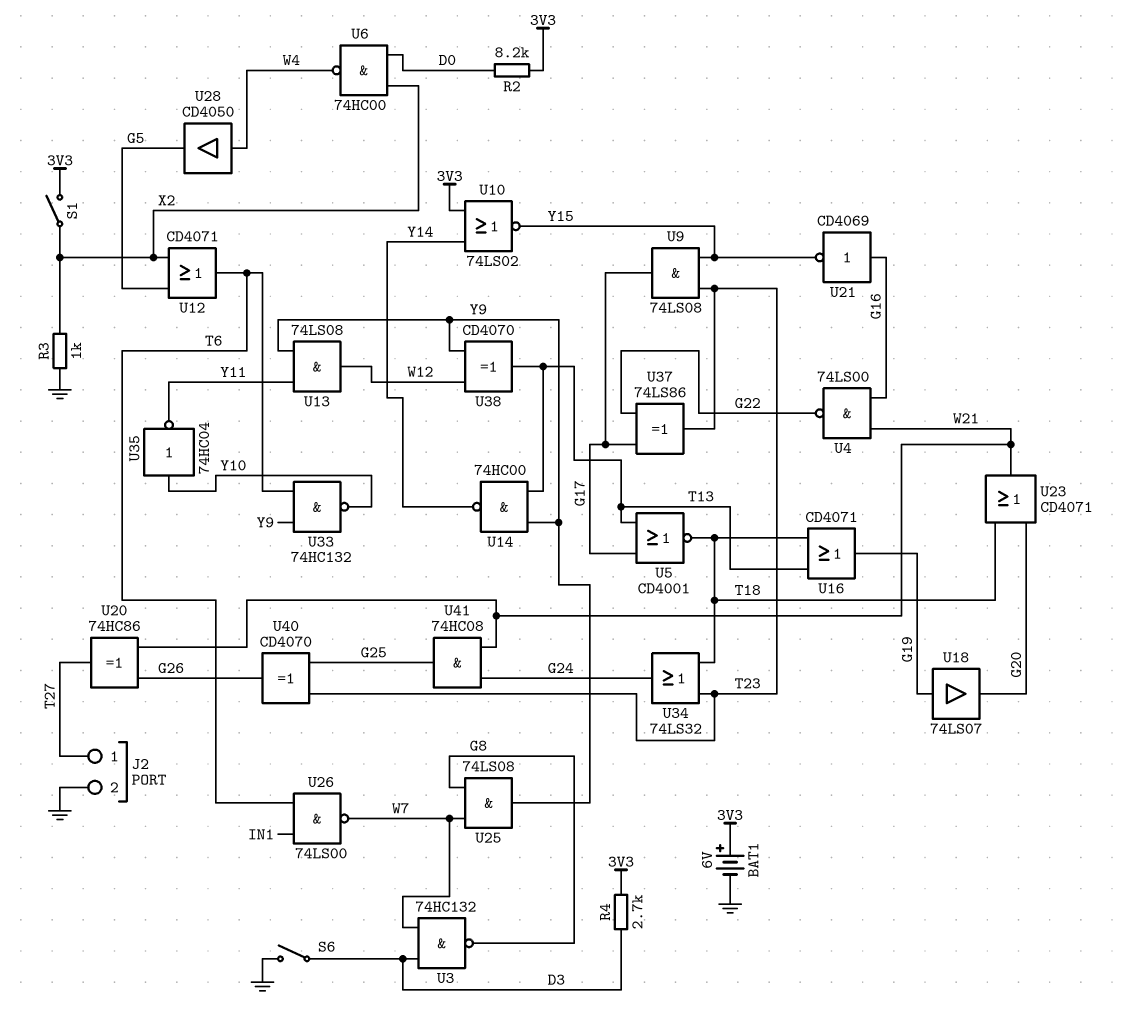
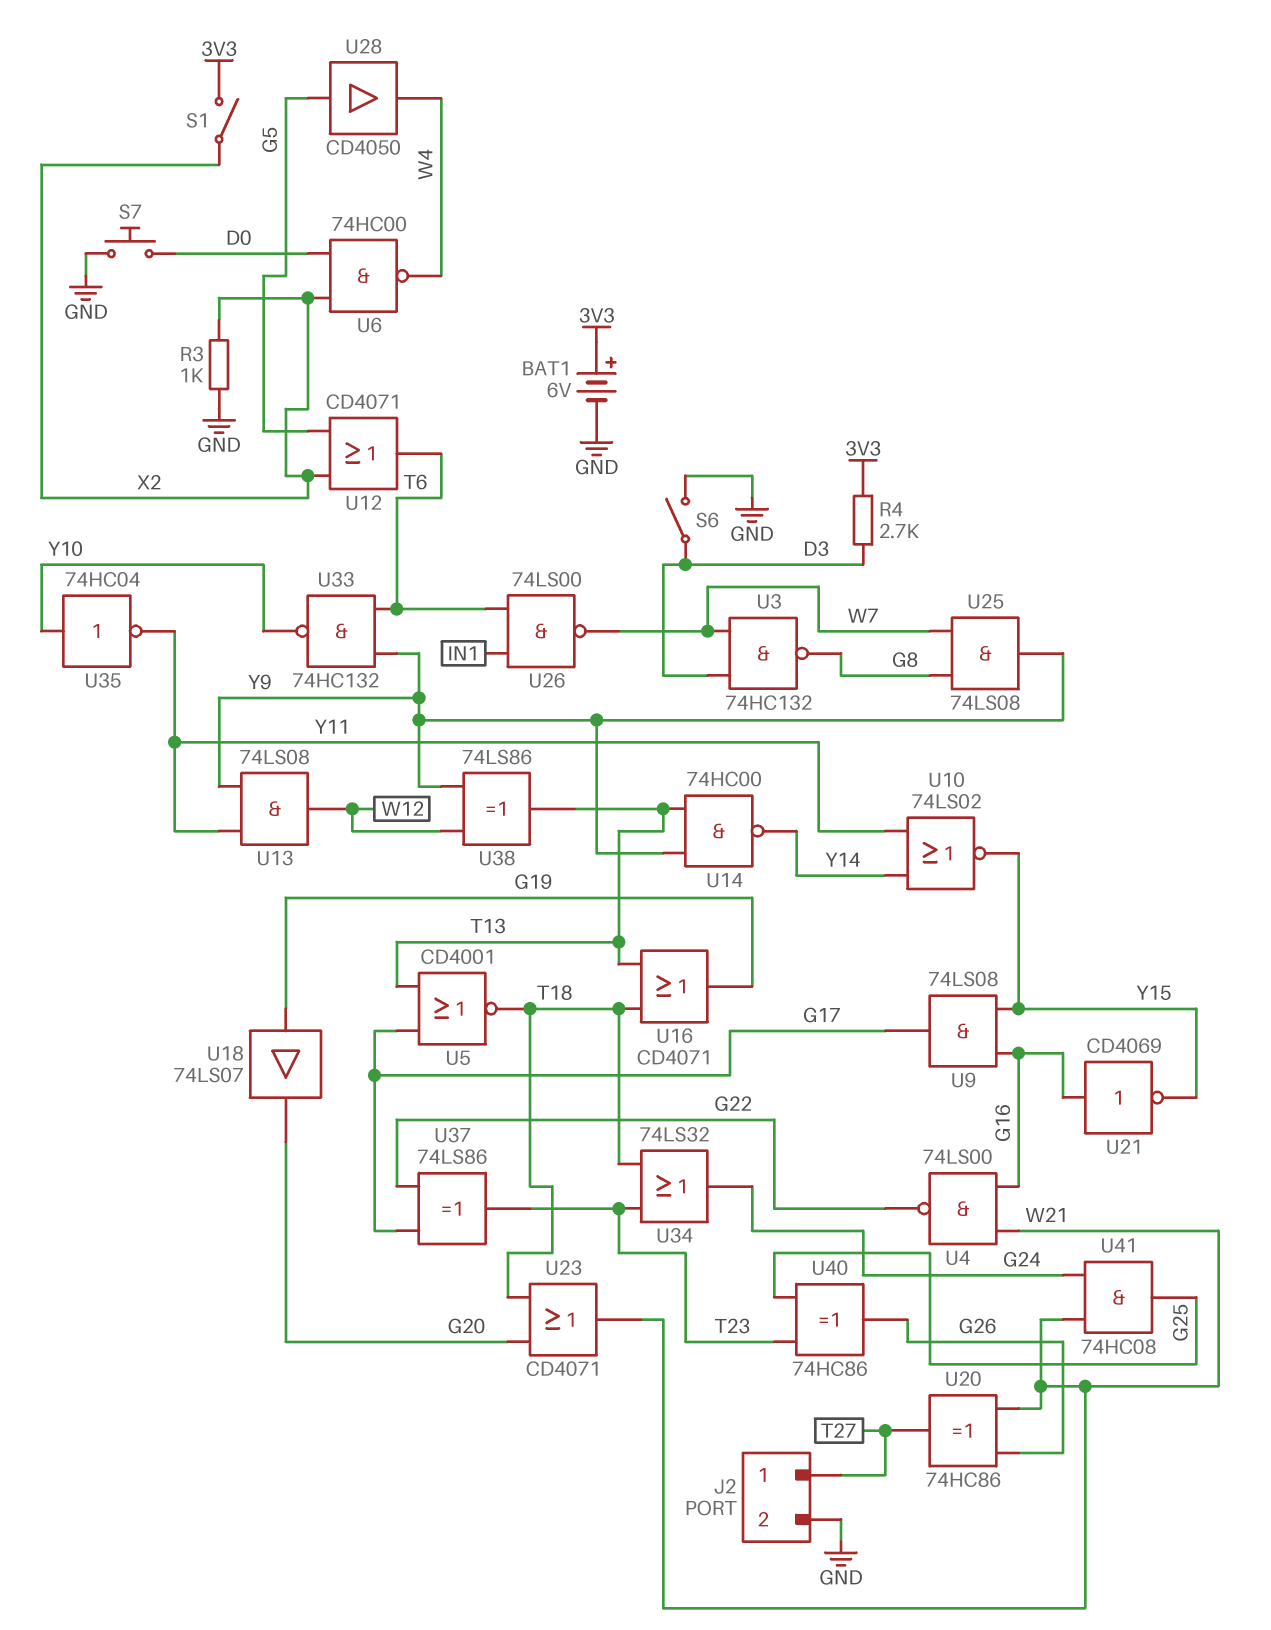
R2: 8.2k (3V3, D0) -> none
S7: none -> button (D0, GND)
U9: AND 74LS08 (in T23, in Y15, out G17) -> AND 74LS08 (in G16, in Y15, out G17)
U10: NOR 74LS02 (in 3V3, in Y14, out Y15) -> NOR 74LS02 (in Y11, in Y14, out Y15)
U28: buffer CD4050 (in W4, out G5) -> buffer CD4050 (in G5, out W4)
U38: XOR CD4070 (in W12, in Y9, out T13) -> XOR 74LS86 (in W12, in Y9, out T13)
U40: XOR CD4070 (in G25, in T23, out G26) -> XOR 74HC86 (in G25, in T23, out G26)

